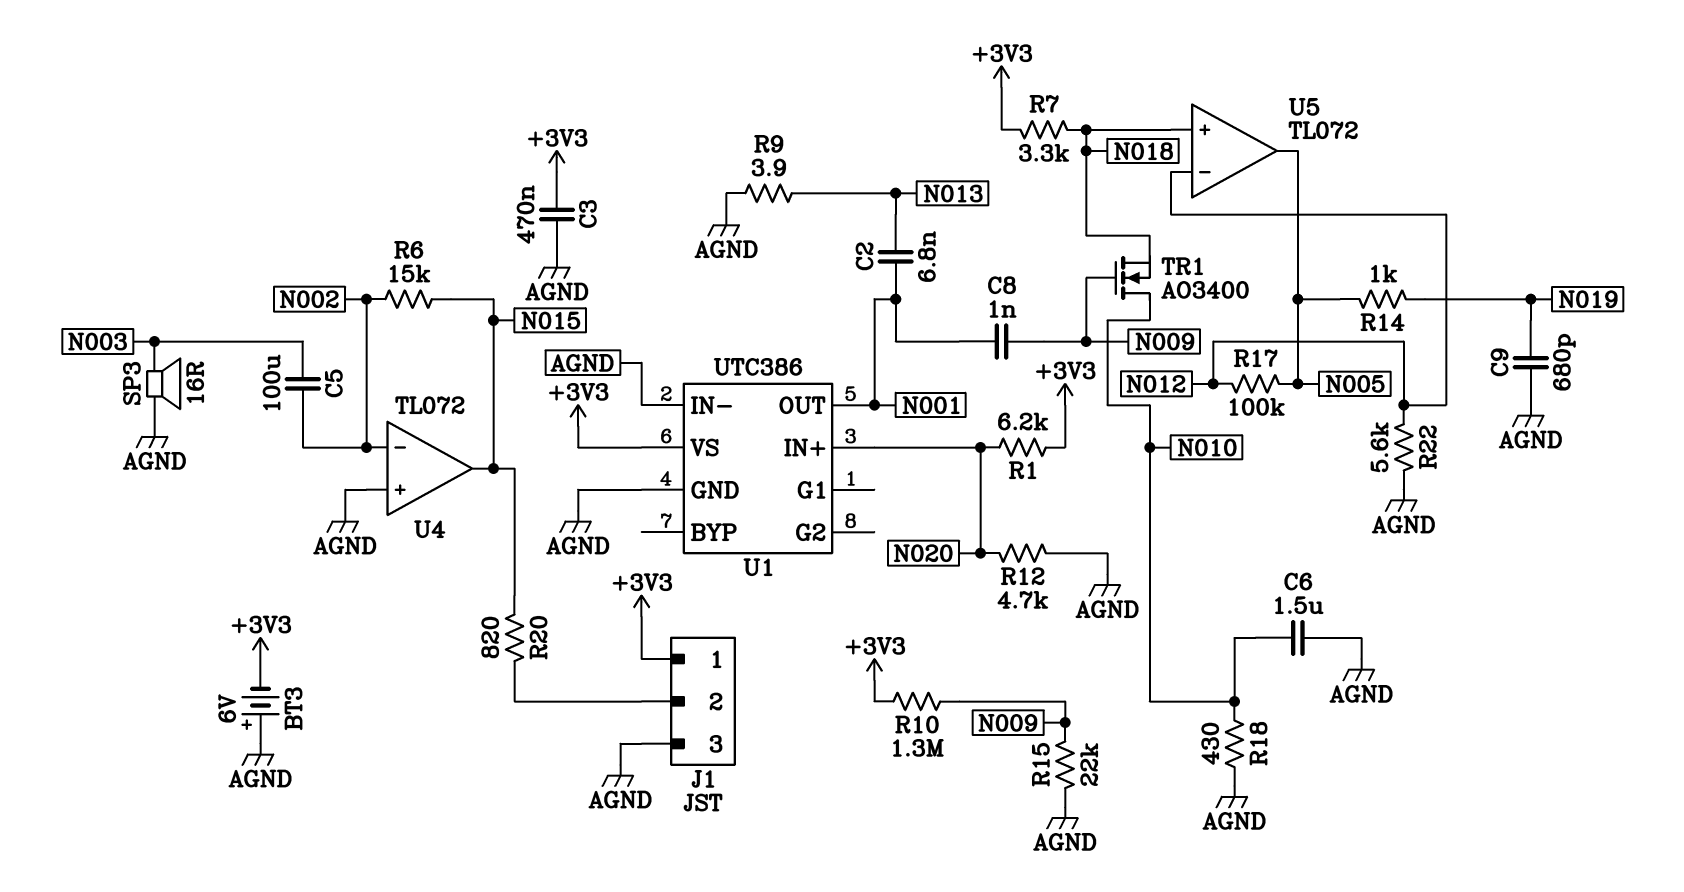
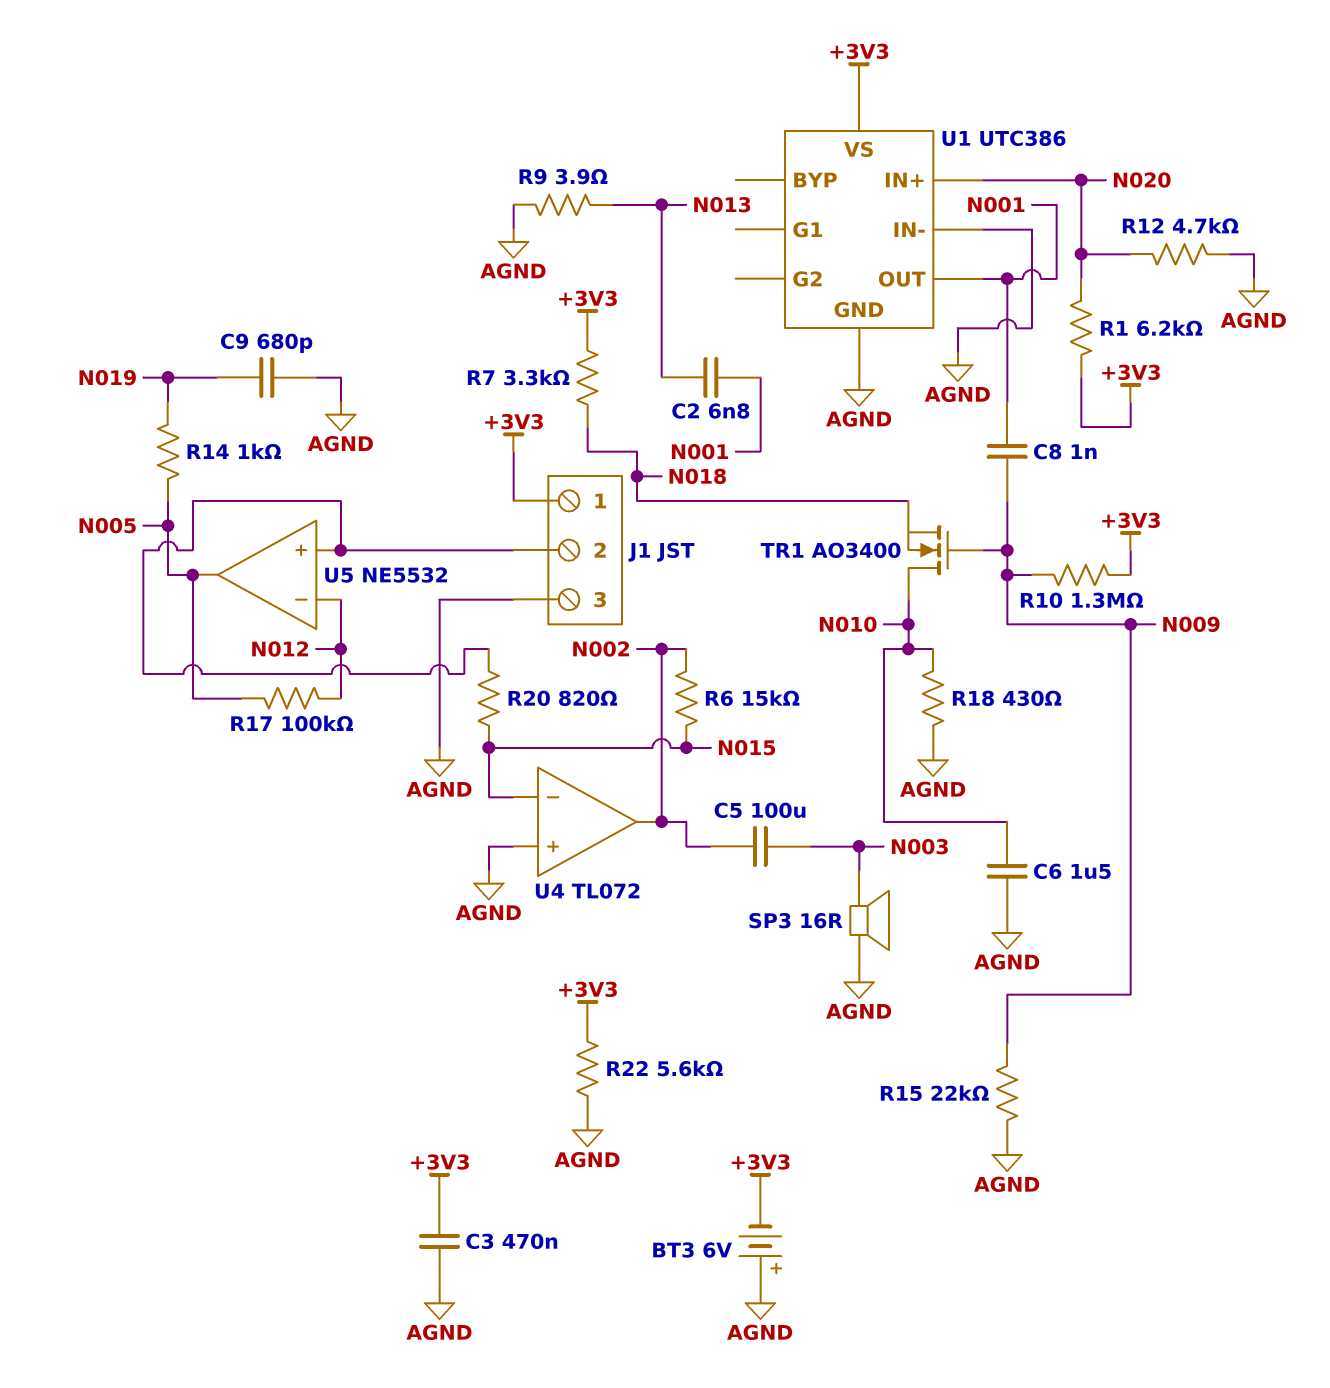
R22: 5.6k (AGND, N012) -> 5.6k (+3V3, AGND)
U4 pin in-: N002 -> N015
U4 pin out: N015 -> N002
U5: TL072 -> NE5532
U5 pin in+: N018 -> J1/2

